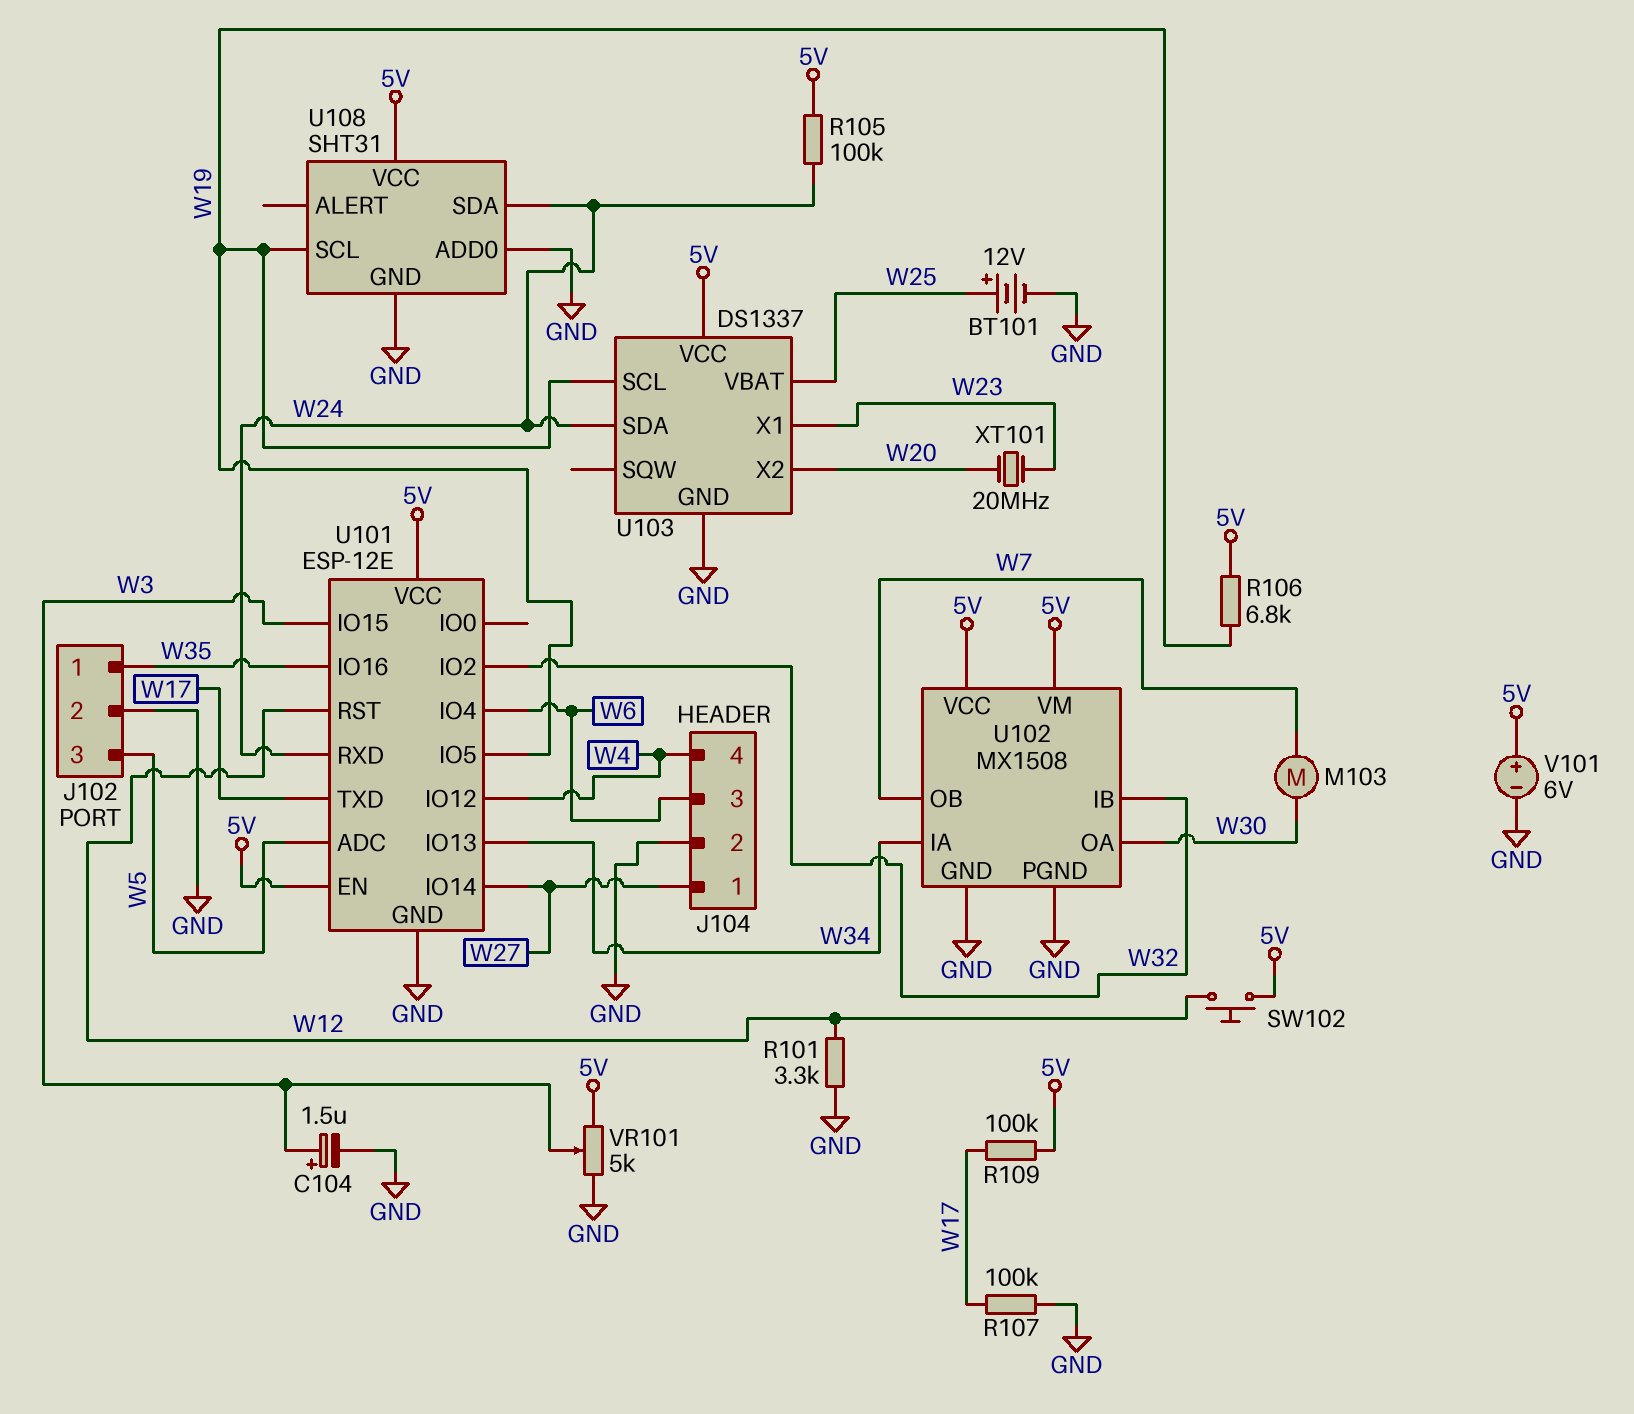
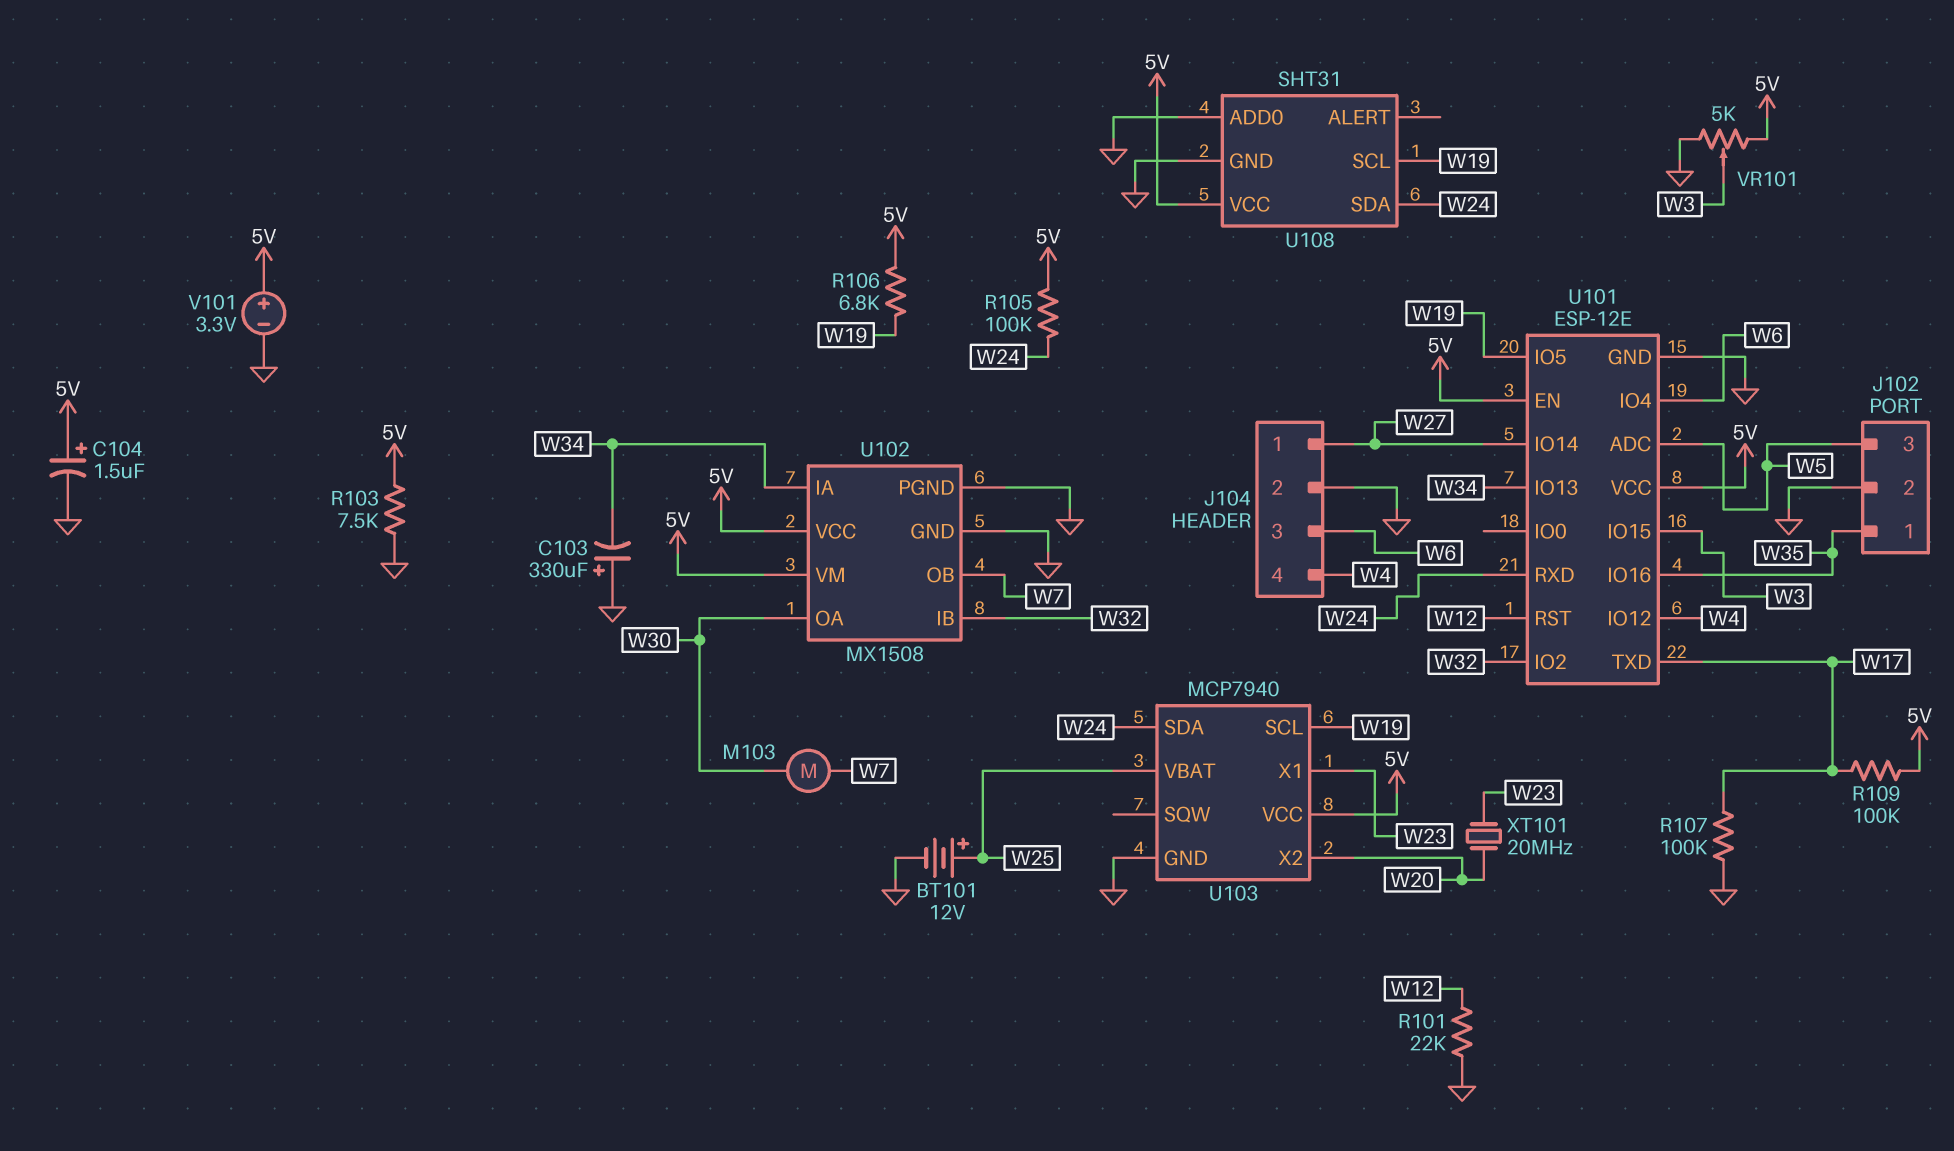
C103: none -> 330uF (plus GND, minus W34)
C104: 1.5uF (plus W3, minus GND) -> 1.5uF (plus 5V, minus GND)
R101: 3.3k (GND, W12) -> 22k (GND, W12)
R103: none -> 7.5k (5V, GND)
SW102: button (5V, W12) -> none
U103: DS1337 -> MCP7940
V101: 6V (plus 5V, minus GND) -> 3.3V (plus 5V, minus GND)

